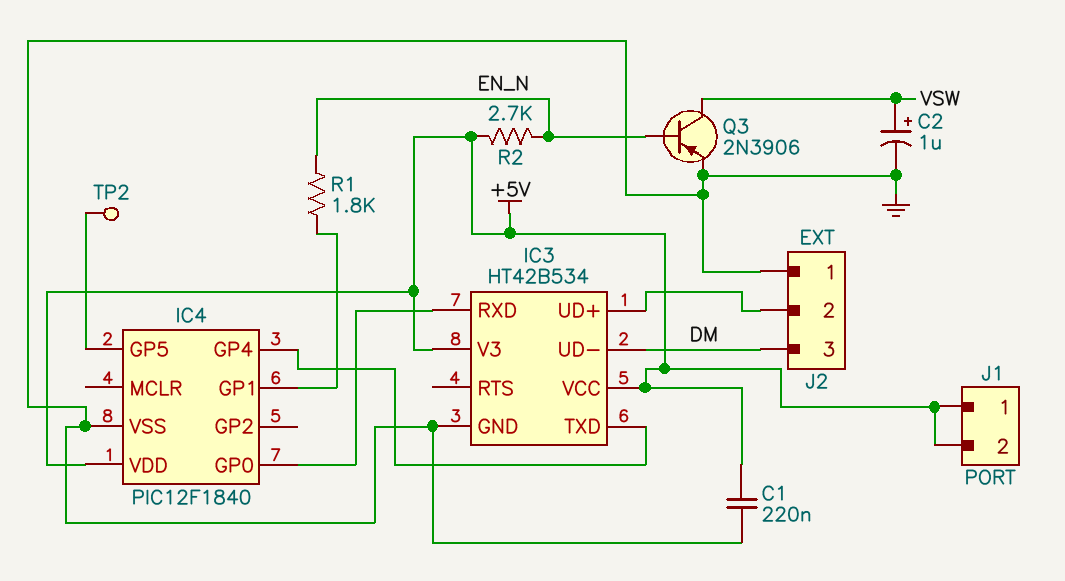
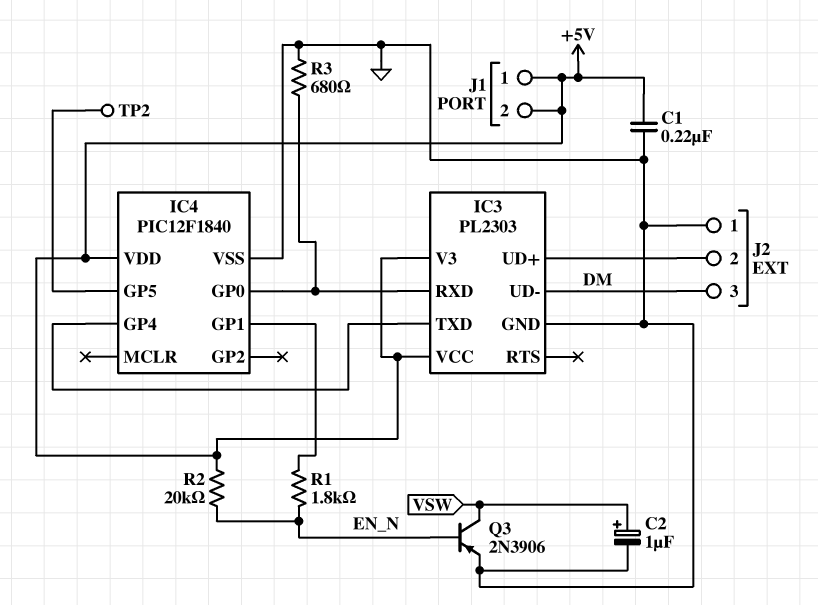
IC3: HT42B534 -> PL2303
R2: 2.7k (+5V, EN_N) -> 20k (+5V, EN_N)
R3: none -> 680 (GND, IC3/RXD)

